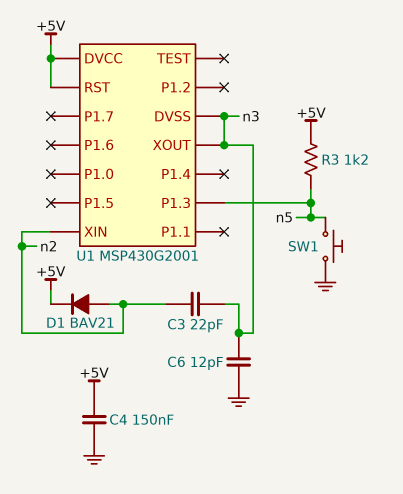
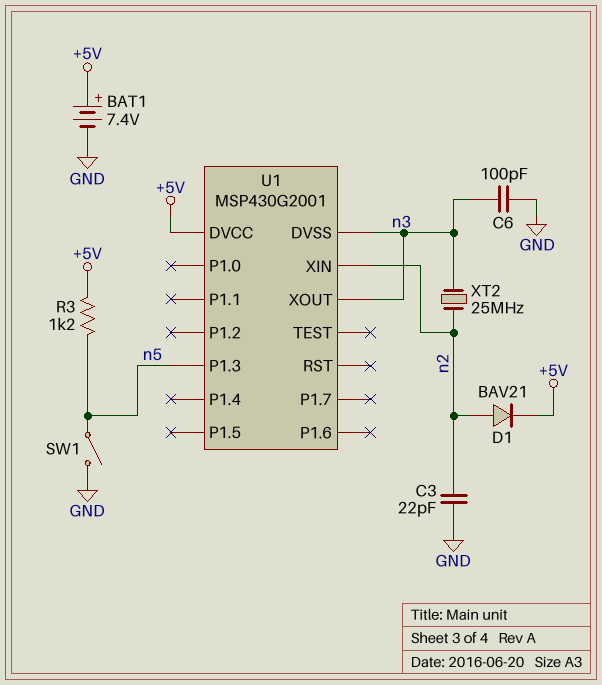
BAT1: none -> 7.4V (plus +5V, minus GND)
C3: 22pF (n2, n3) -> 22pF (GND, n2)
C4: 150nF (+5V, GND) -> none
C6: 12pF (GND, n3) -> 100pF (GND, n3)
SW1: button (GND, n5) -> switch (GND, n5)
U1 pin RST: +5V -> none
XT2: none -> 25MHz (n2, n3)

